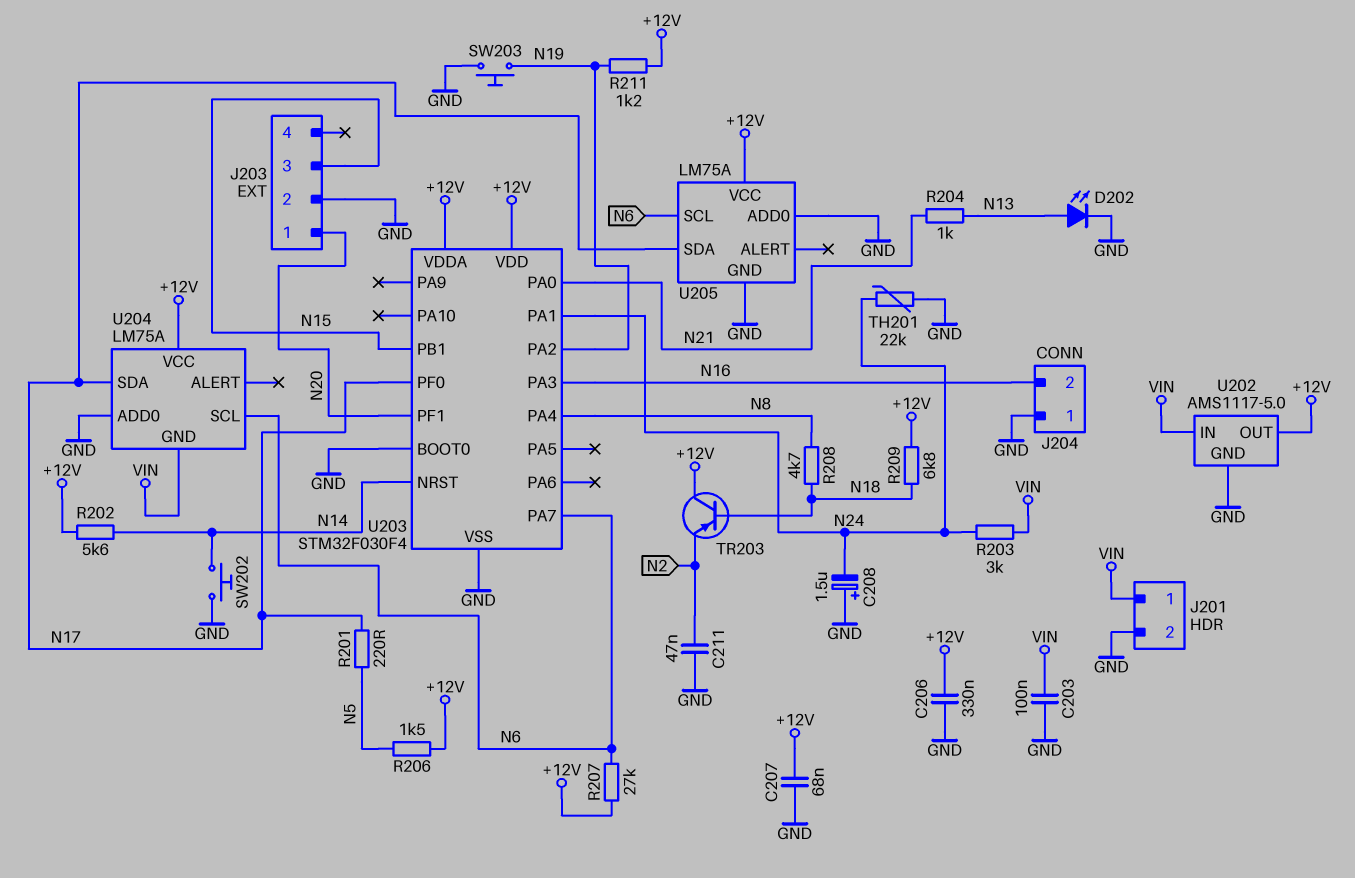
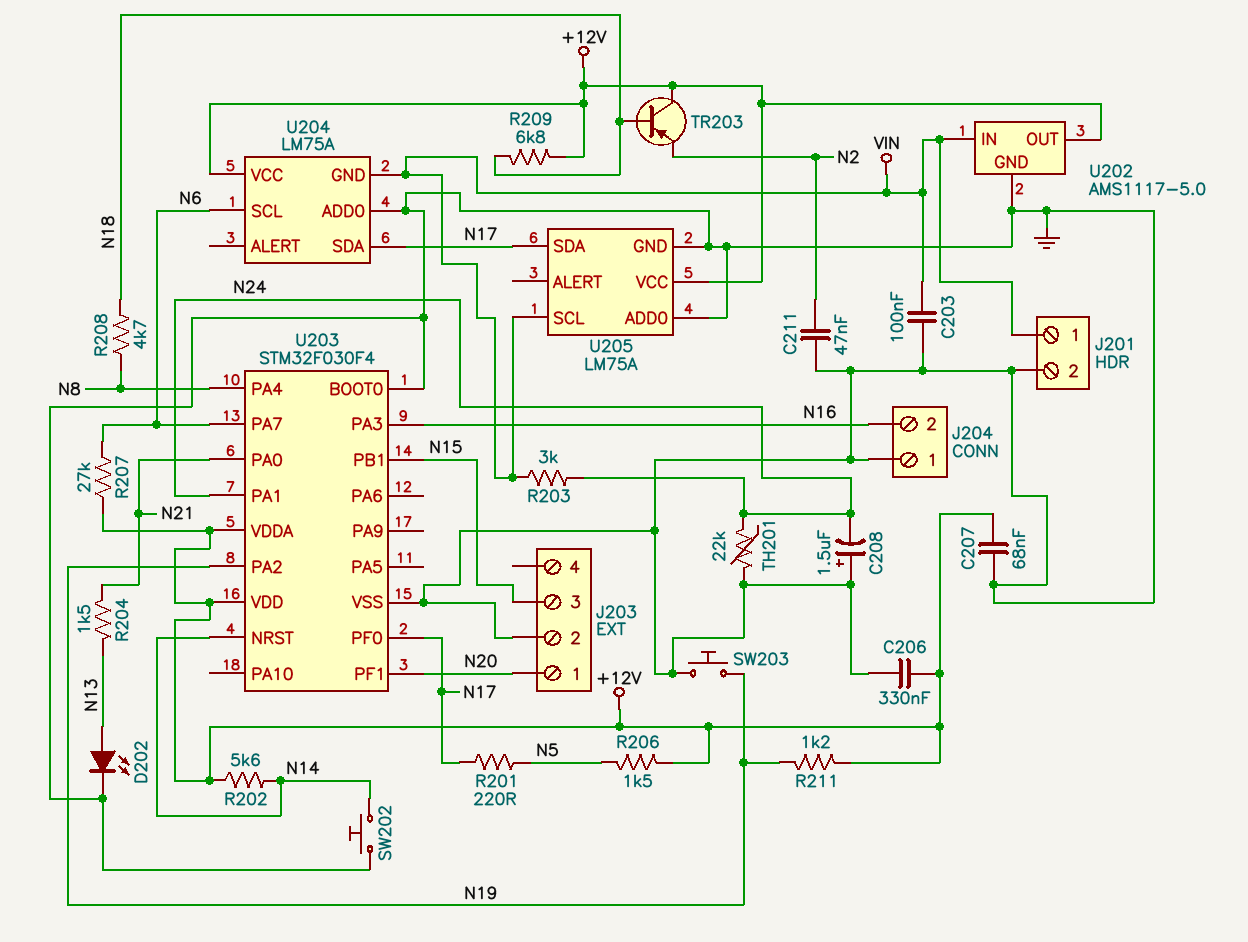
R204: 1k (N13, N21) -> 1.5k (N13, N21)
U205 pin SCL: N6 -> VIN

